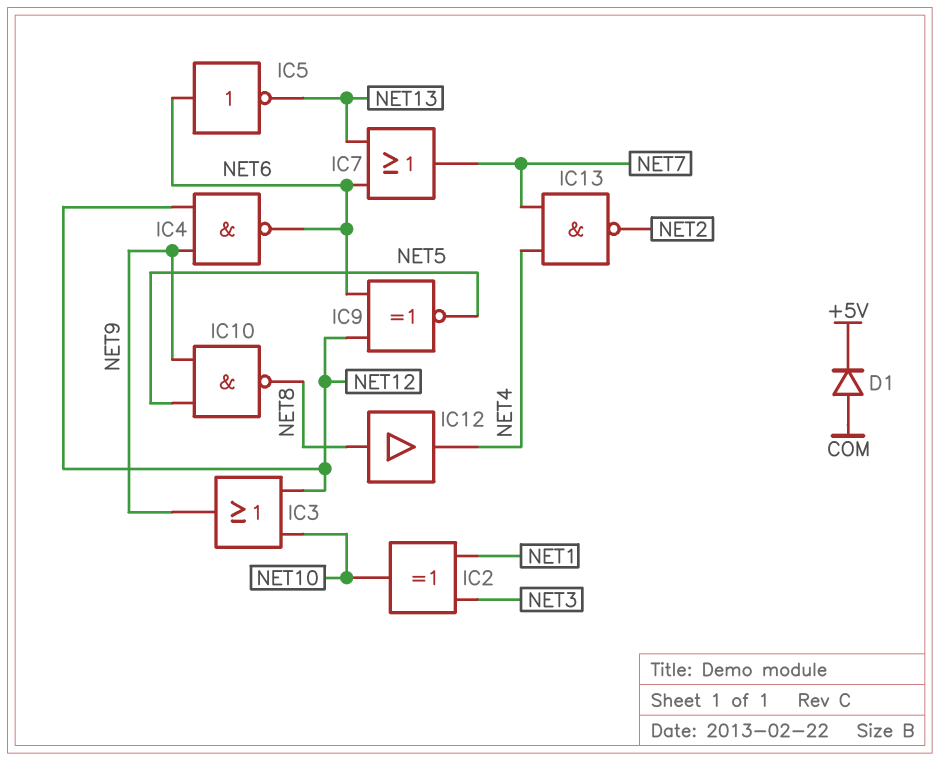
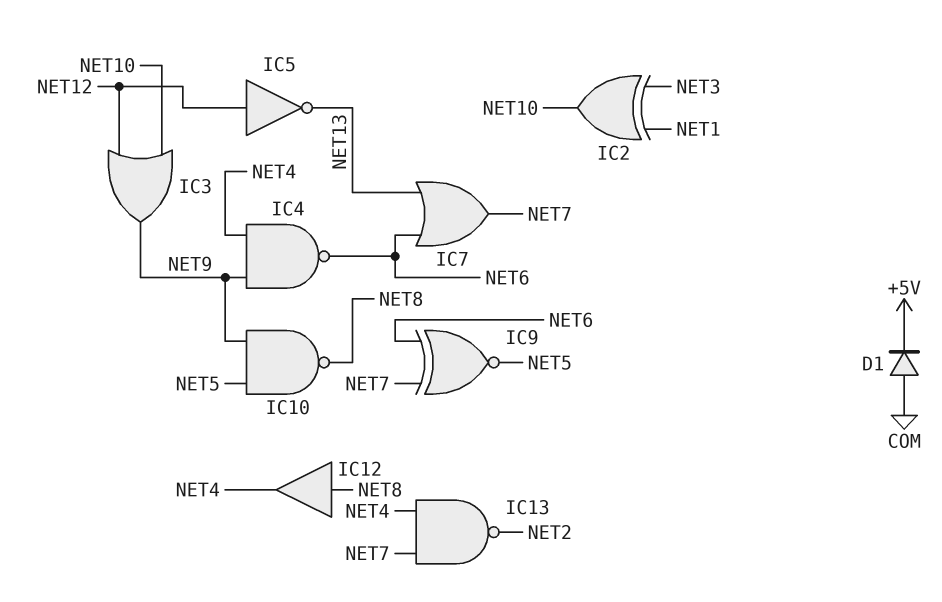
IC4: NAND (in NET9, in NET12, out NET6) -> NAND (in NET4, in NET9, out NET6)
IC5: NOT (in NET6, out NET13) -> NOT (in NET12, out NET13)
IC9: XNOR (in NET6, in NET12, out NET5) -> XNOR (in NET6, in NET7, out NET5)

